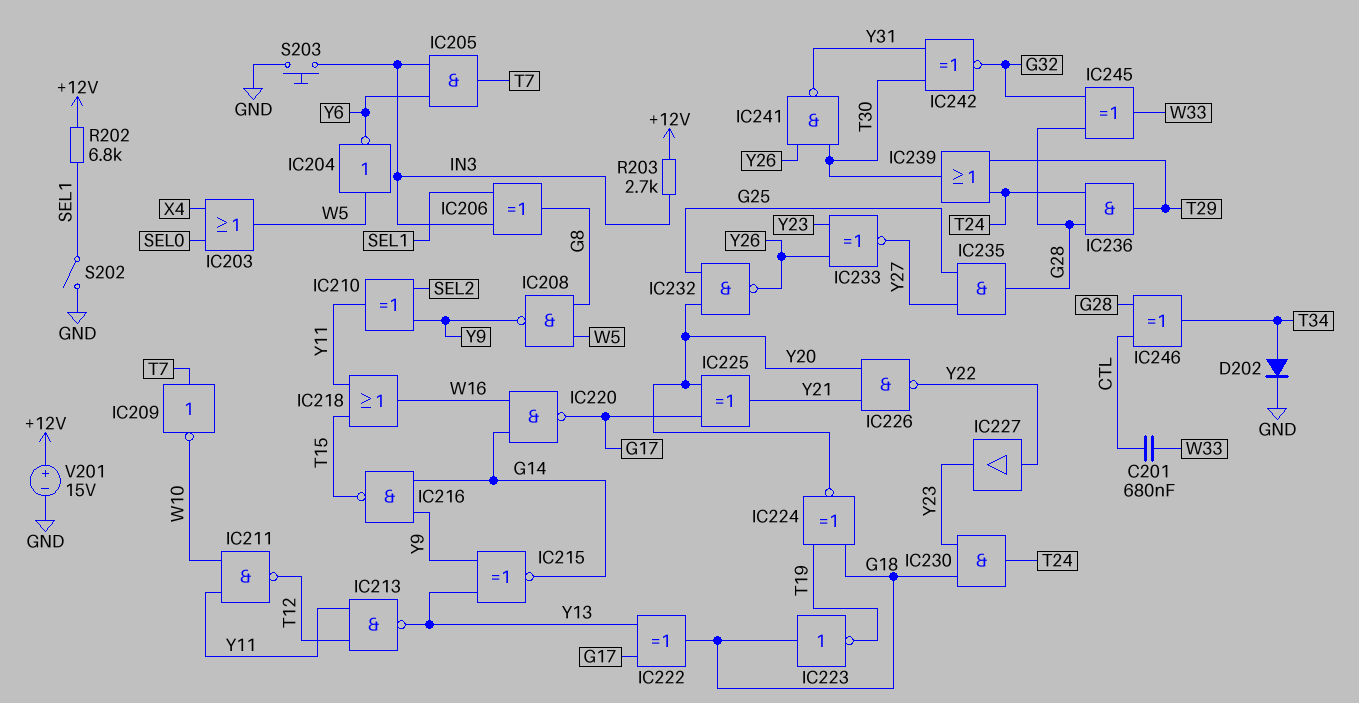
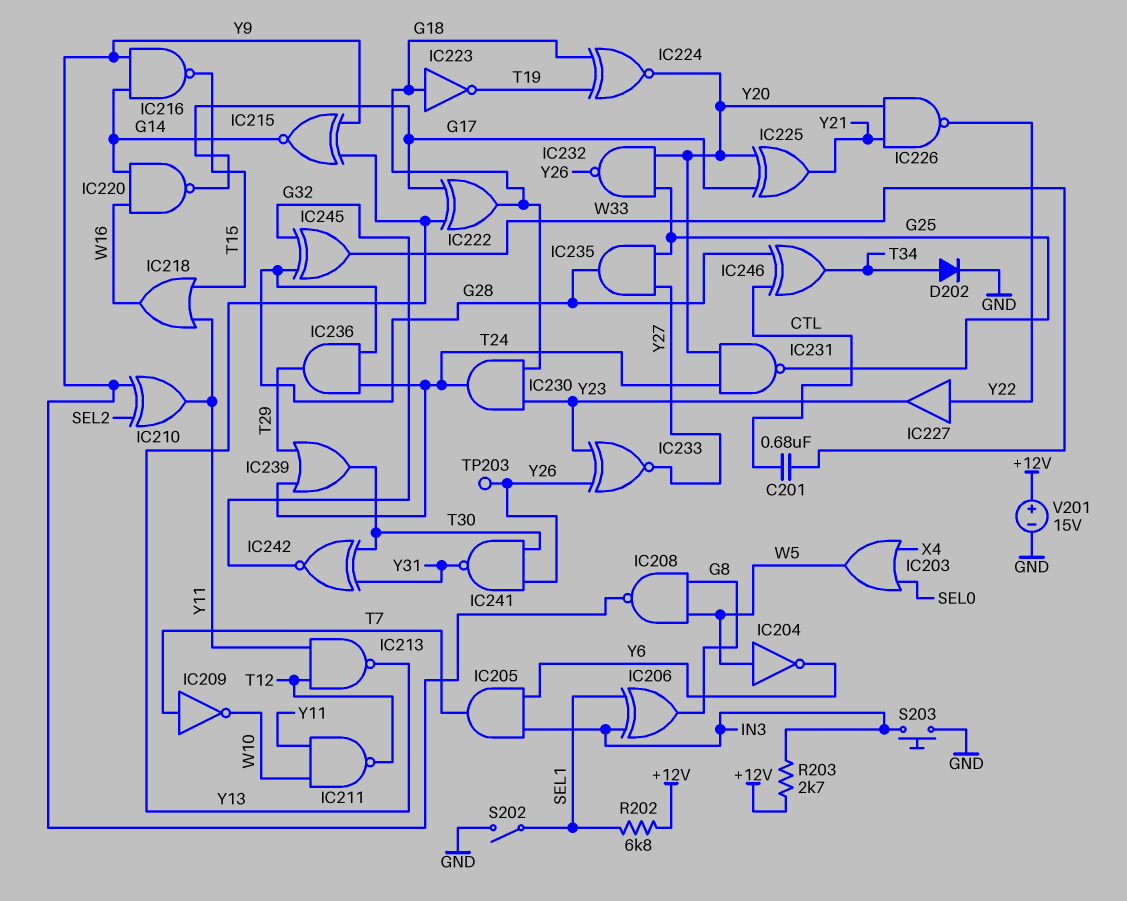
IC231: none -> NAND (in T24, in Y20, out G25)
TP203: none -> test point (Y26)

